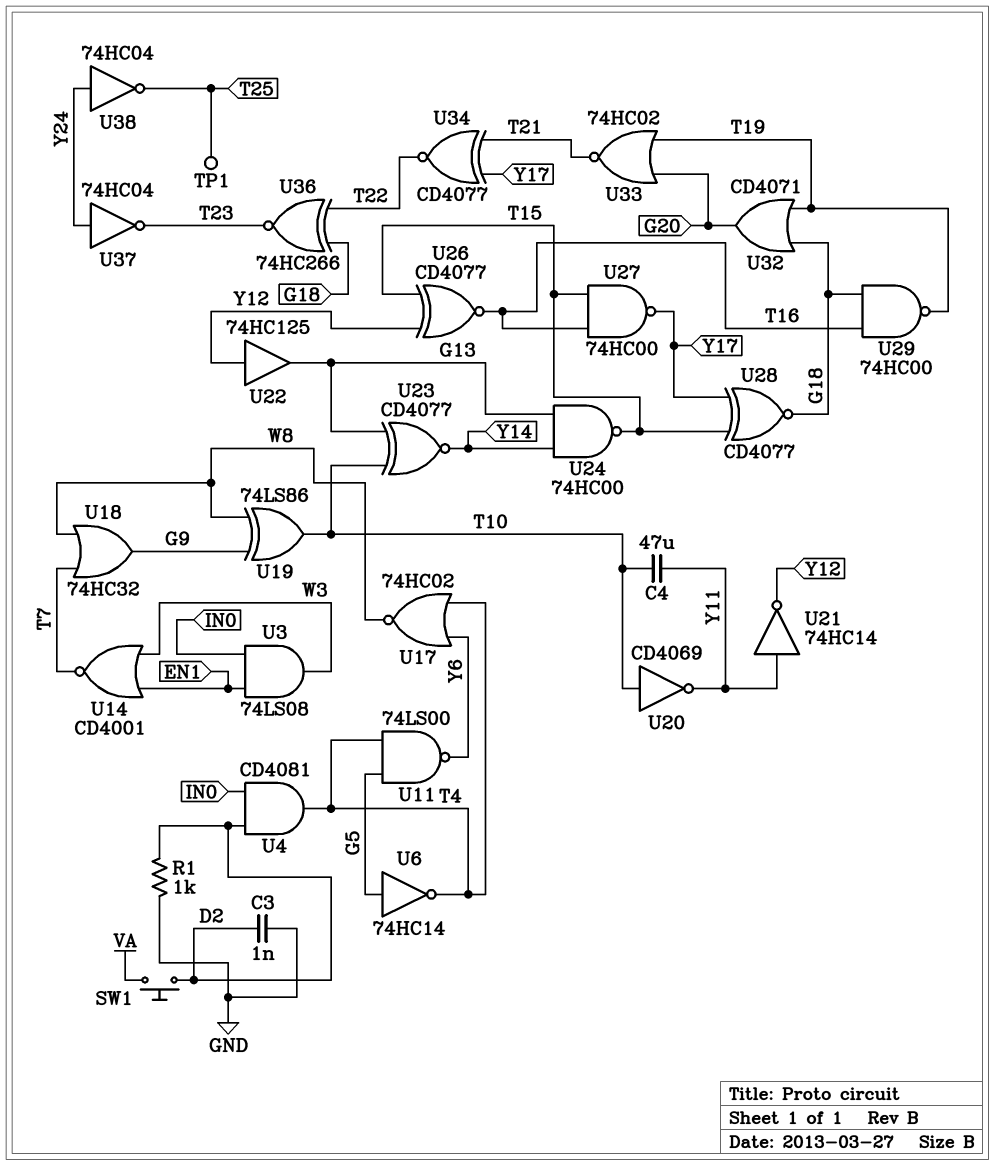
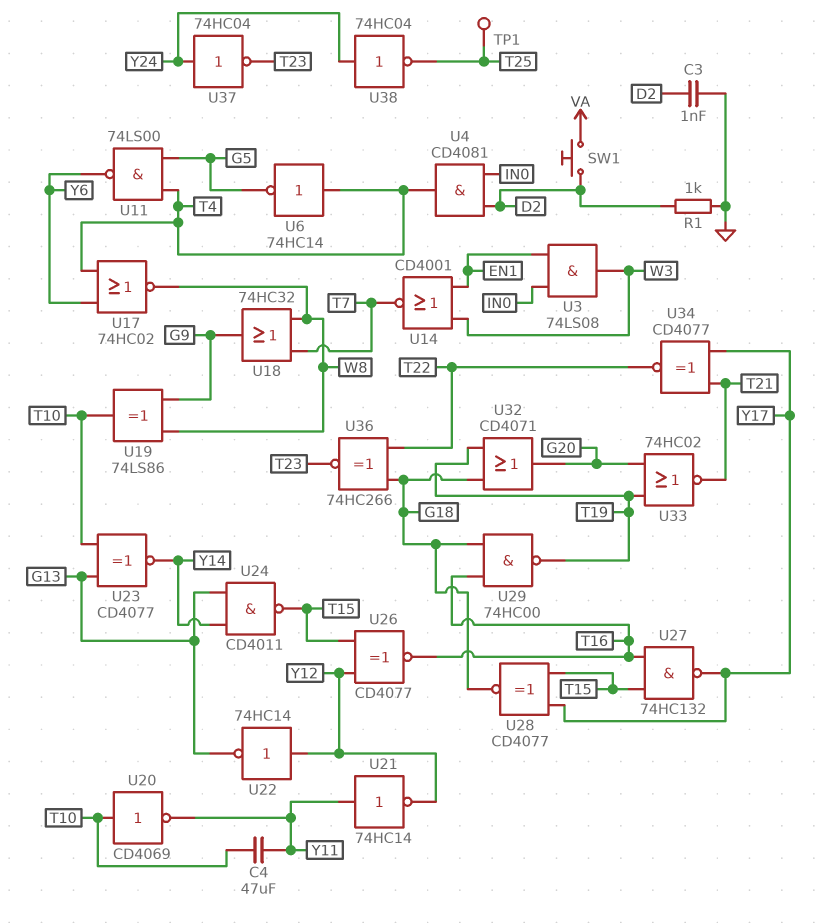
U6: NOT 74HC14 (in G5, out T4) -> NOT 74HC14 (in T4, out G5)
U22: buffer 74HC125 (in Y12, out G13) -> NOT 74HC14 (in Y12, out G13)
U24: NAND 74HC00 (in G13, in Y14, out T15) -> NAND CD4011 (in G13, in Y14, out T15)
U27: NAND 74HC00 (in T15, in T16, out Y17) -> NAND 74HC132 (in T15, in T16, out Y17)

